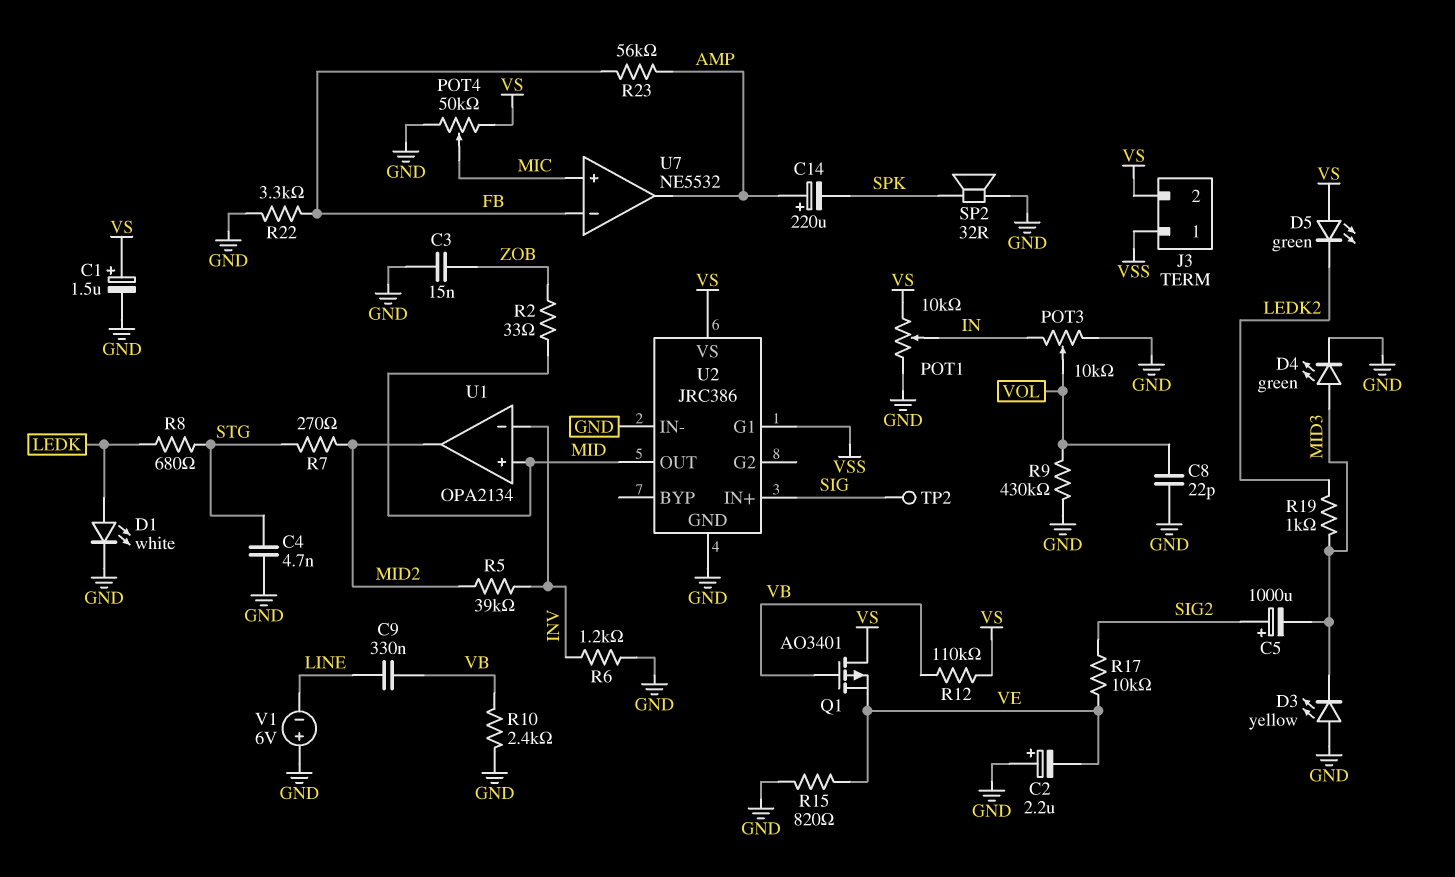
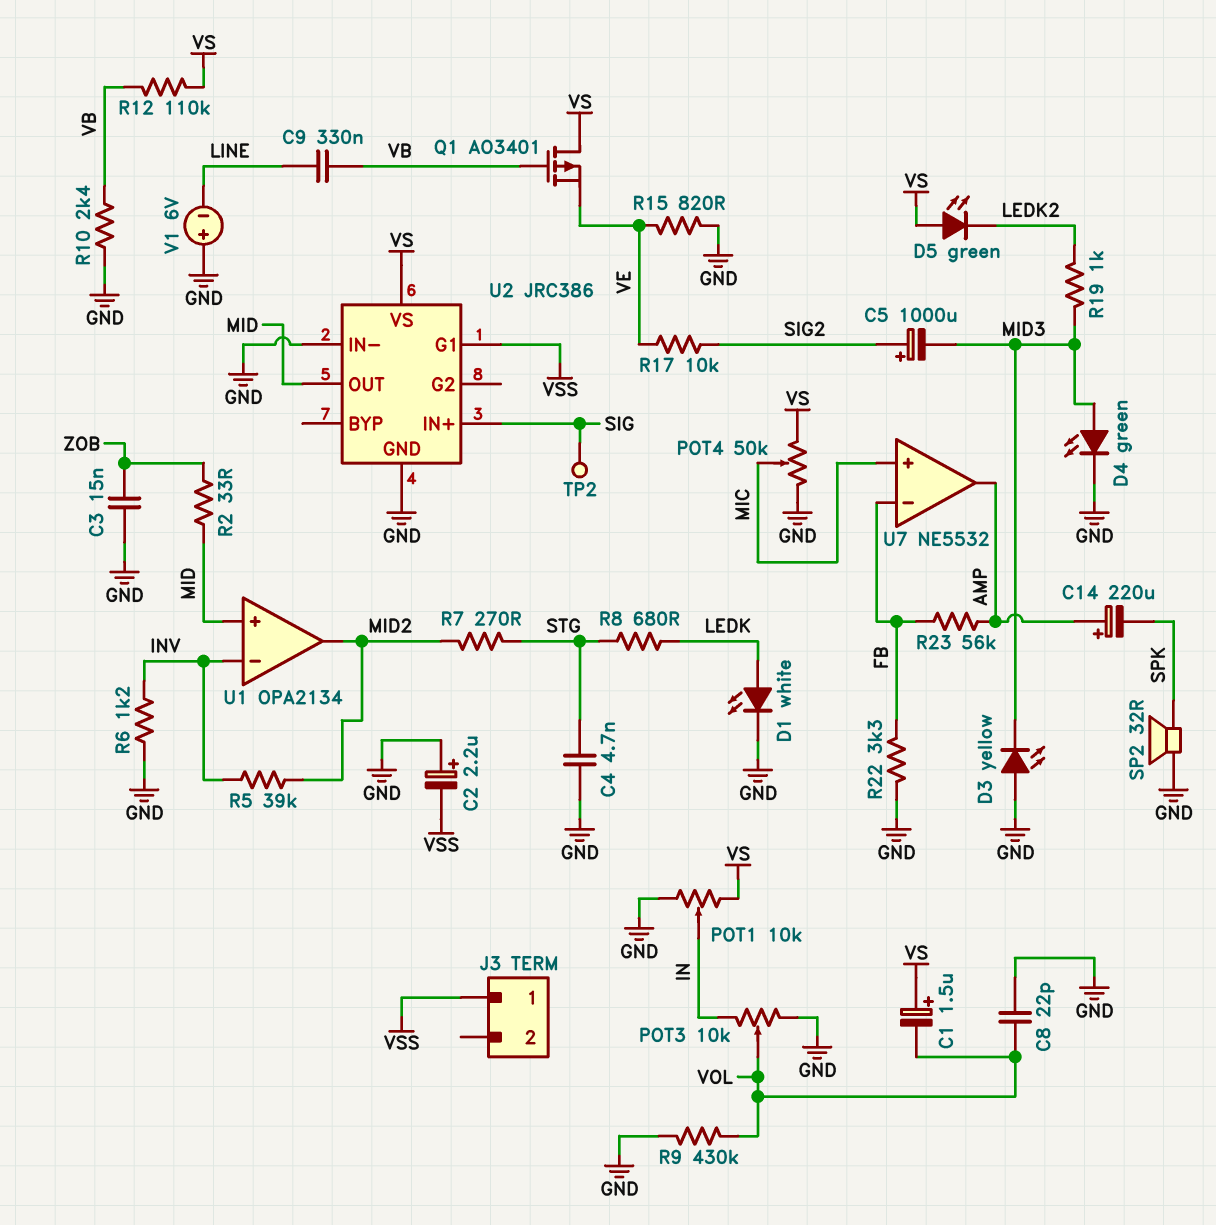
C1: 1.5uF (plus VS, minus GND) -> 1.5uF (plus VS, minus VOL)
C2: 2.2uF (plus GND, minus VE) -> 2.2uF (plus GND, minus VSS)
J3 pin 2: VS -> none

